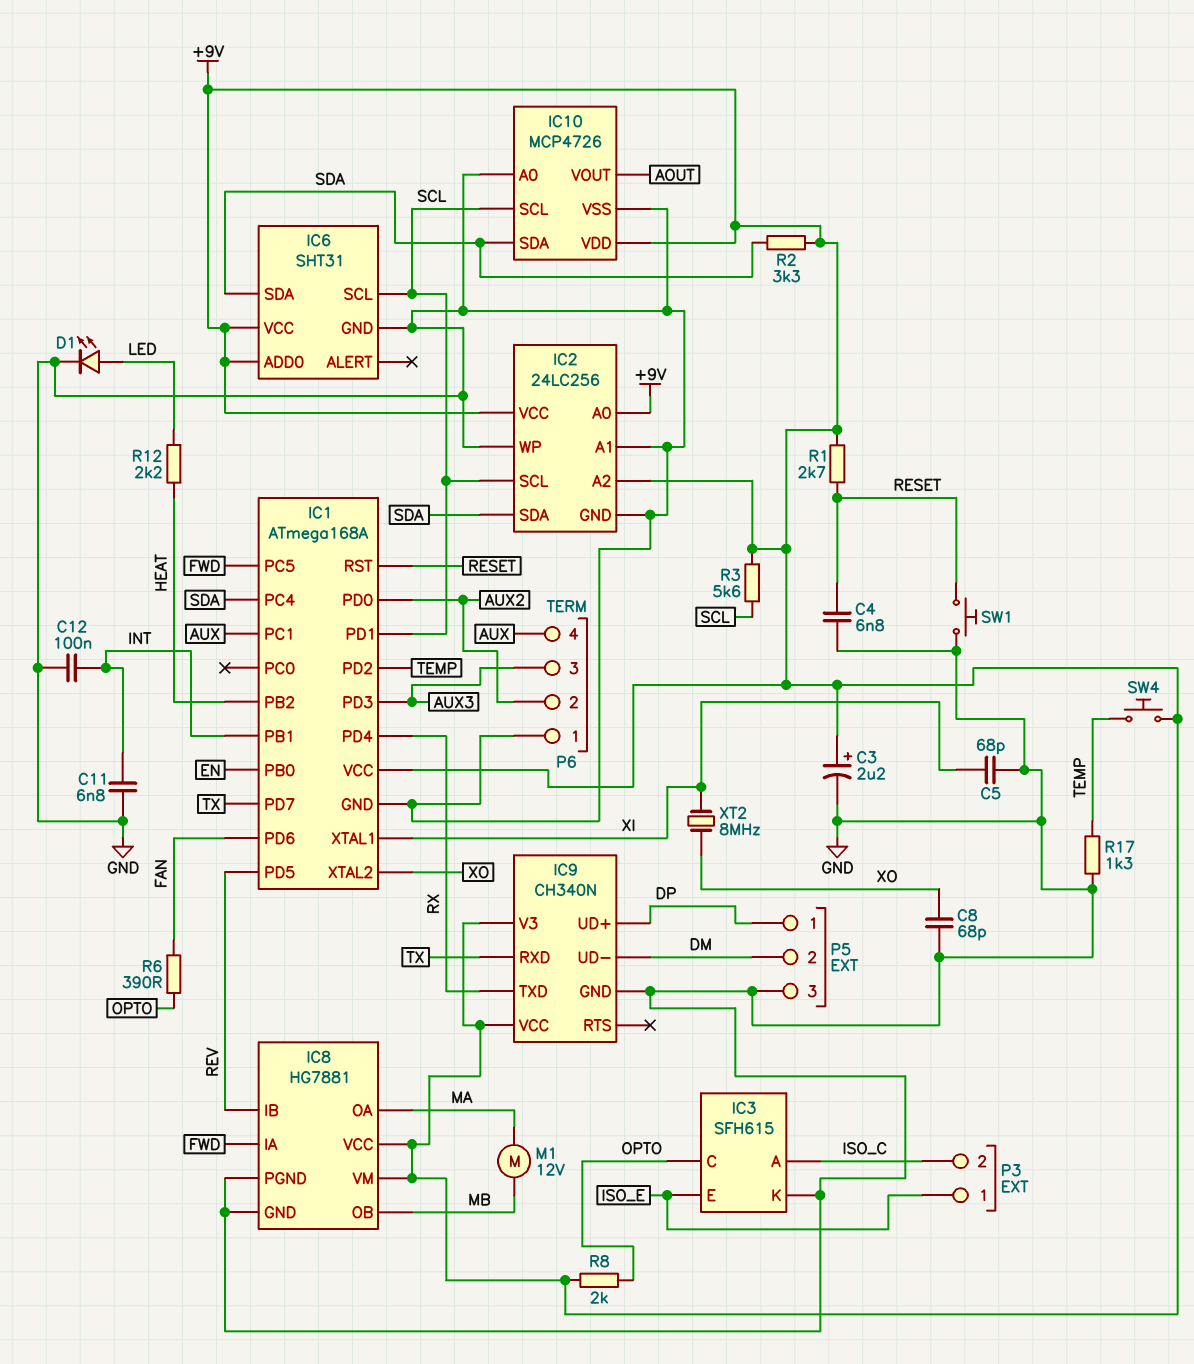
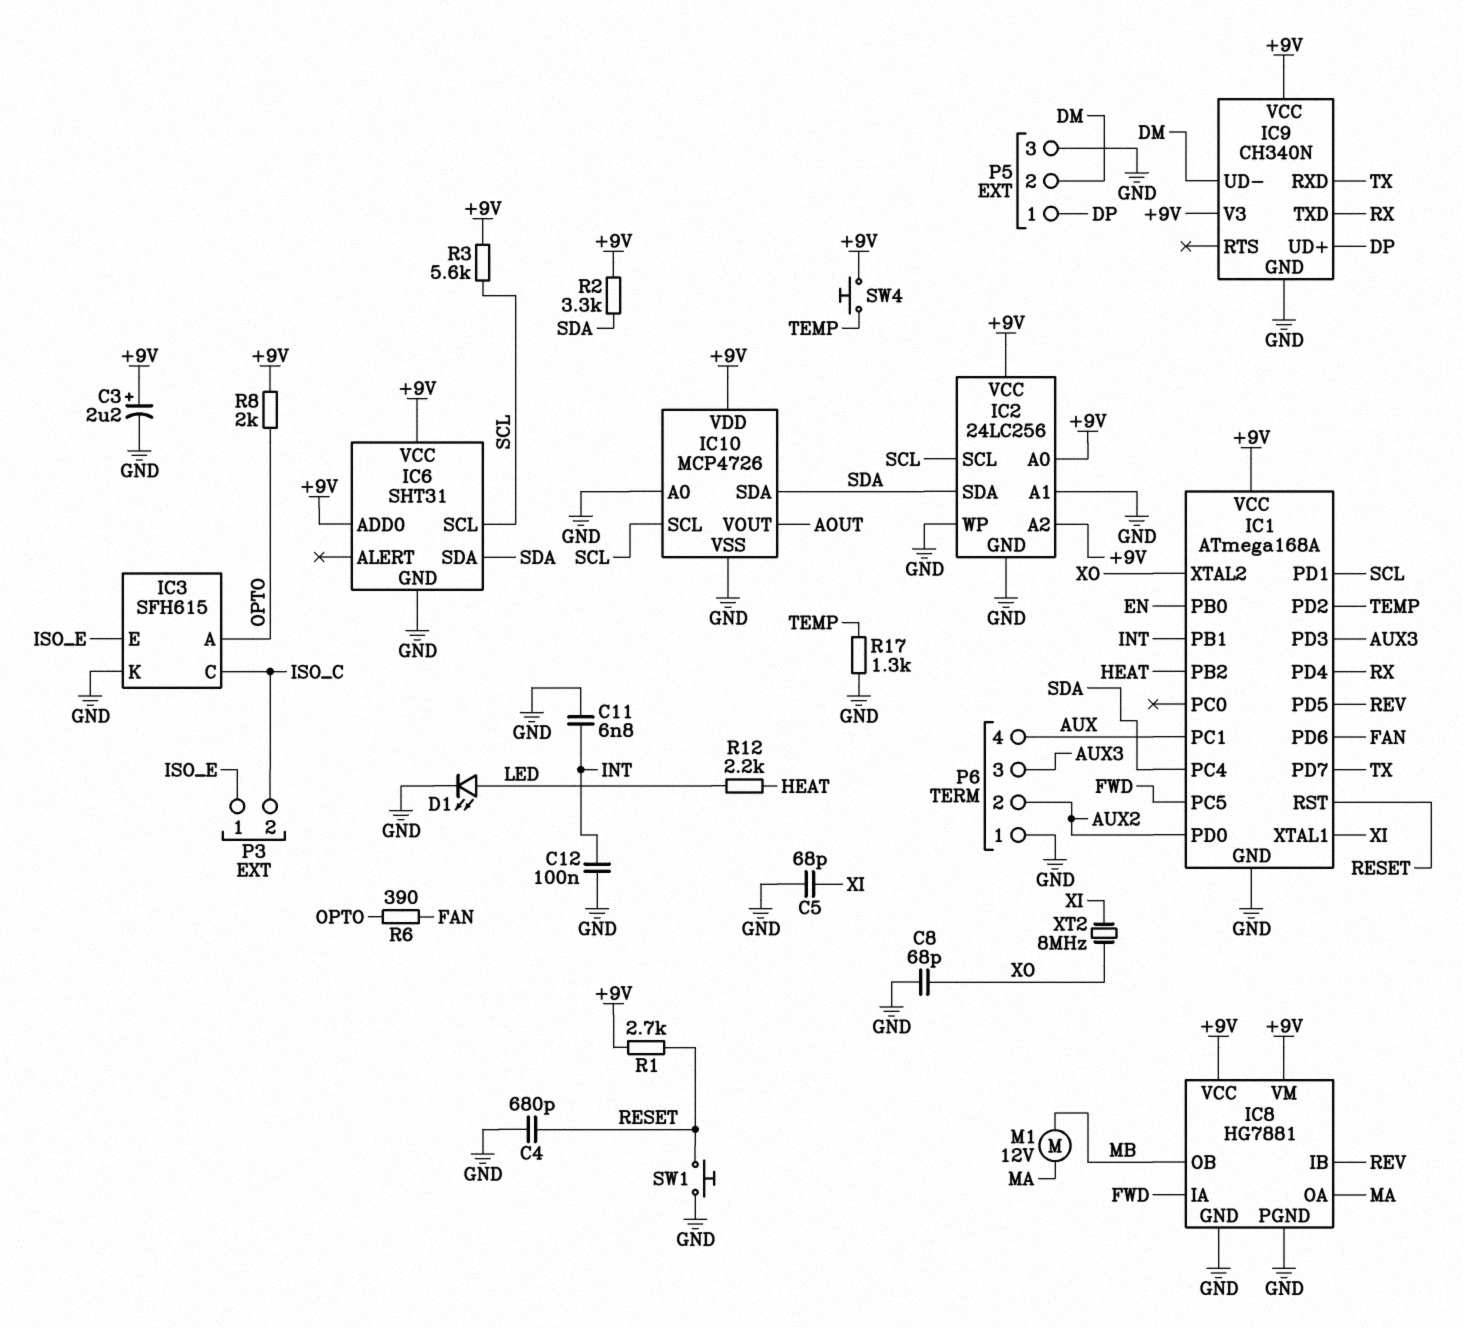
C4: 6.8nF (GND, RESET) -> 680pF (GND, RESET)
IC3 pin A: ISO_C -> OPTO
IC3 pin C: OPTO -> ISO_C

